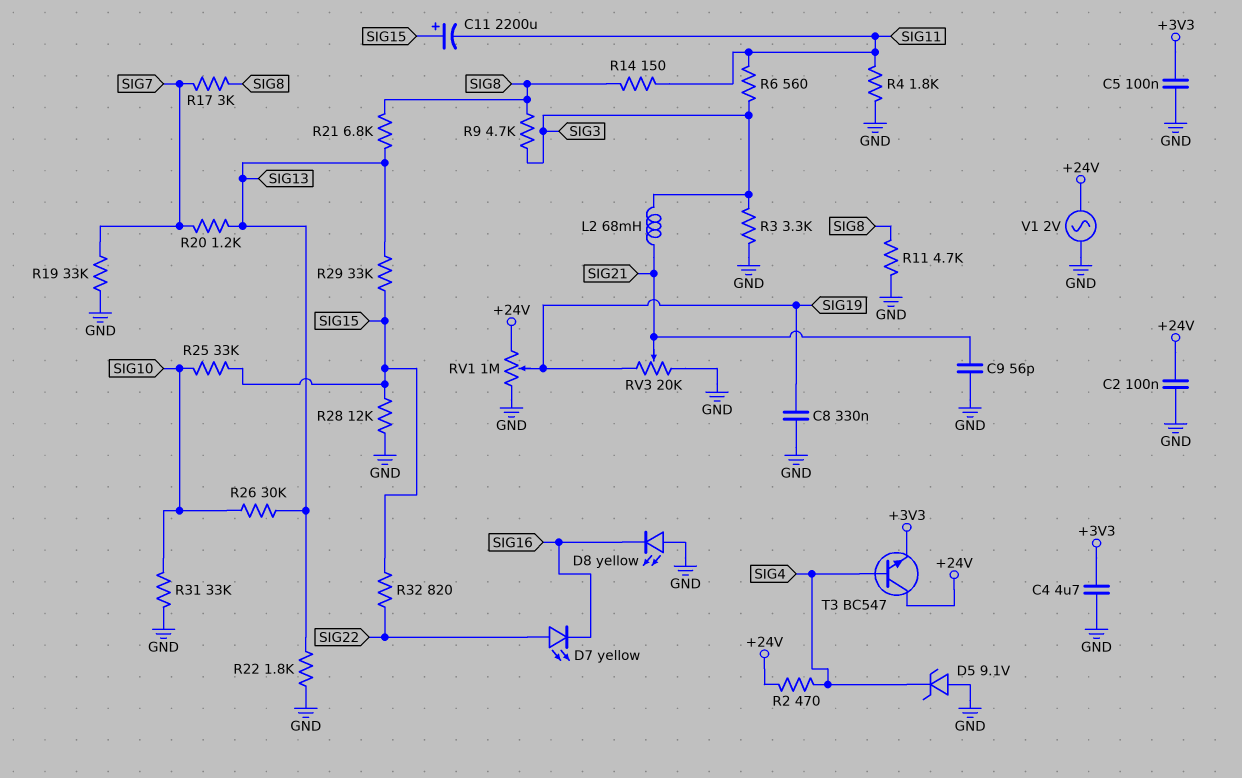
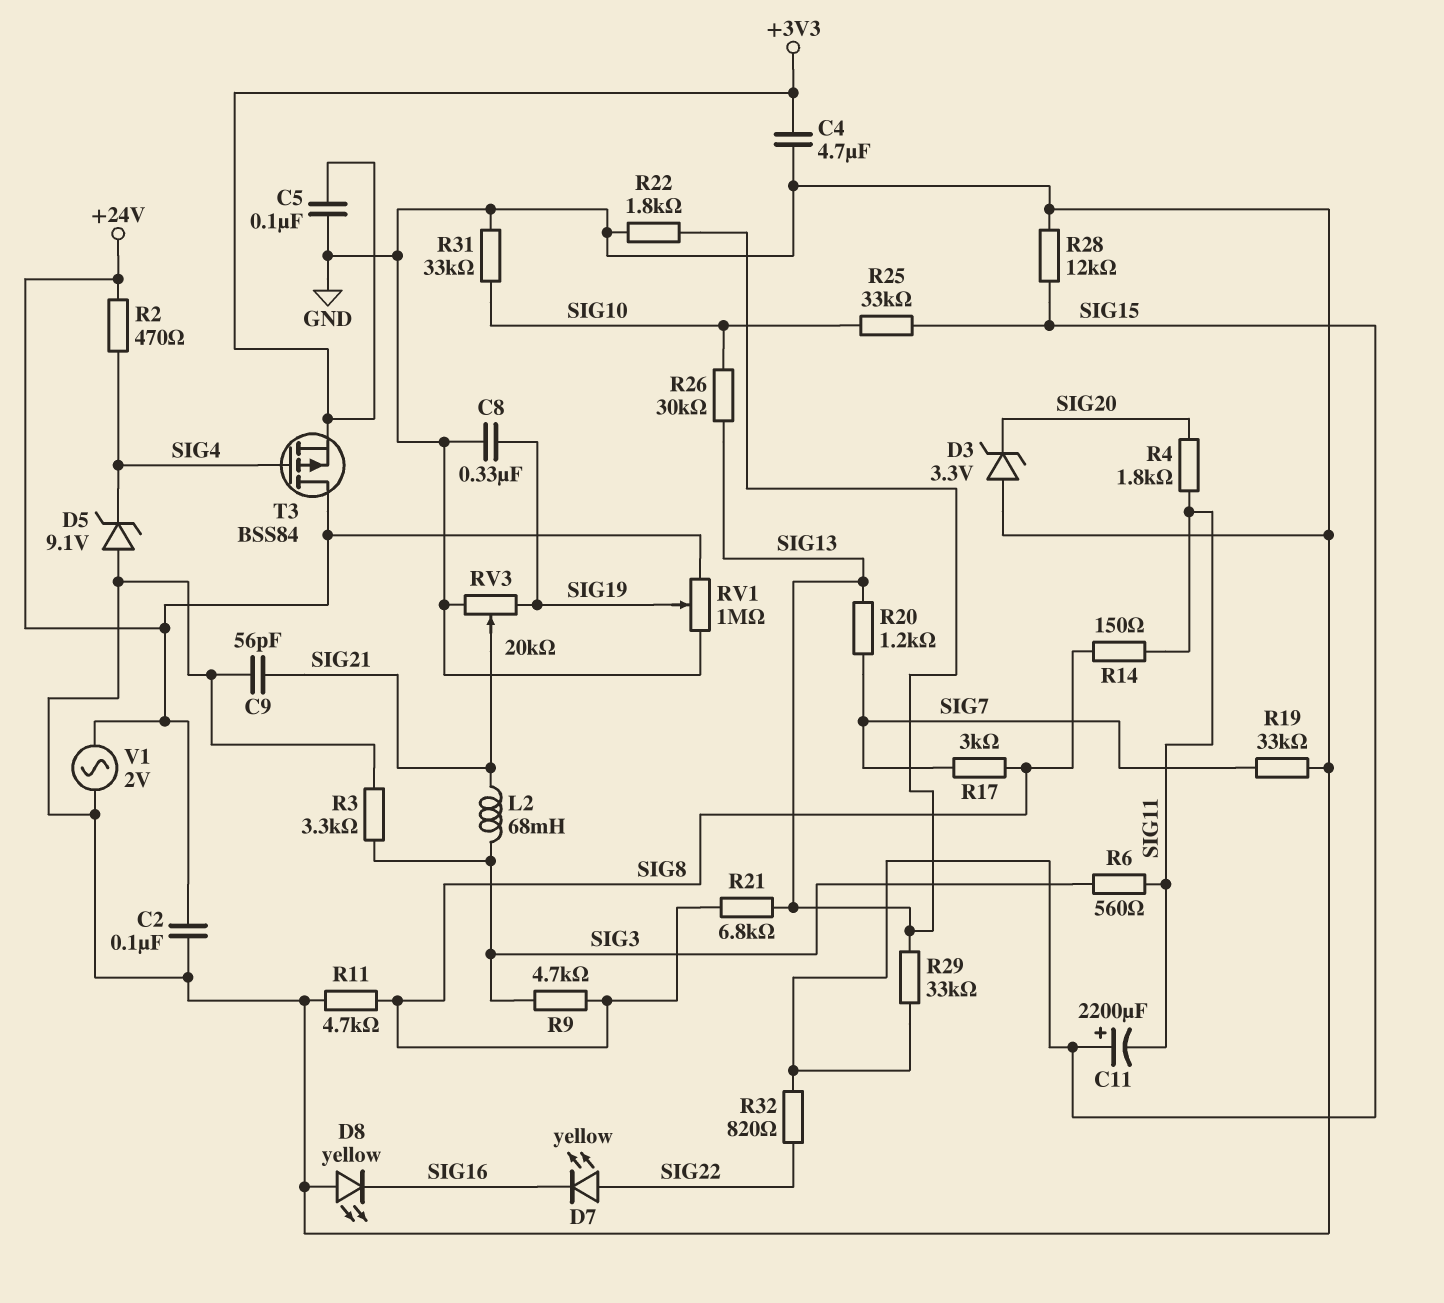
D3: none -> zener 3.3V (A GND, K SIG20)
R4: 1.8k (GND, SIG11) -> 1.8k (SIG11, SIG20)
T3: NPN BC547 (B SIG4, C +24V, E +3V3) -> PMOS BSS84 (G SIG4, D +24V, S +3V3)

